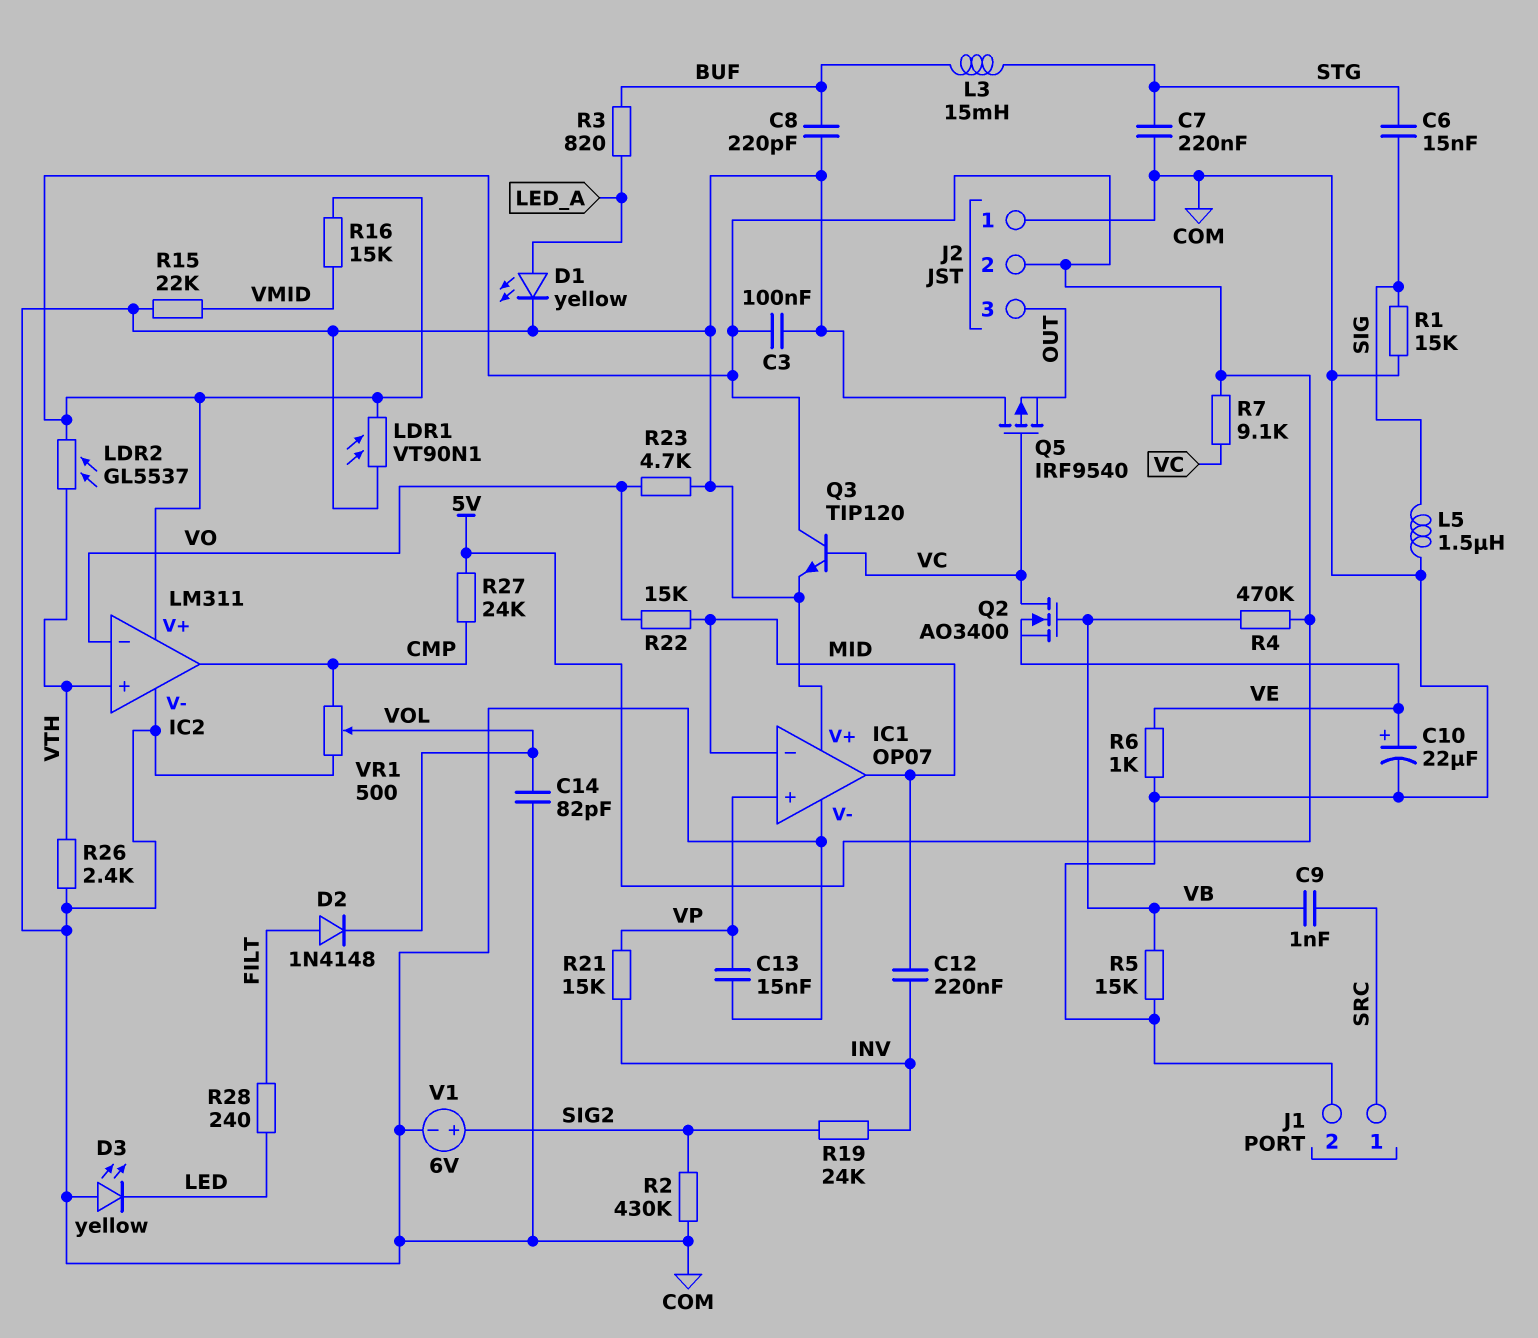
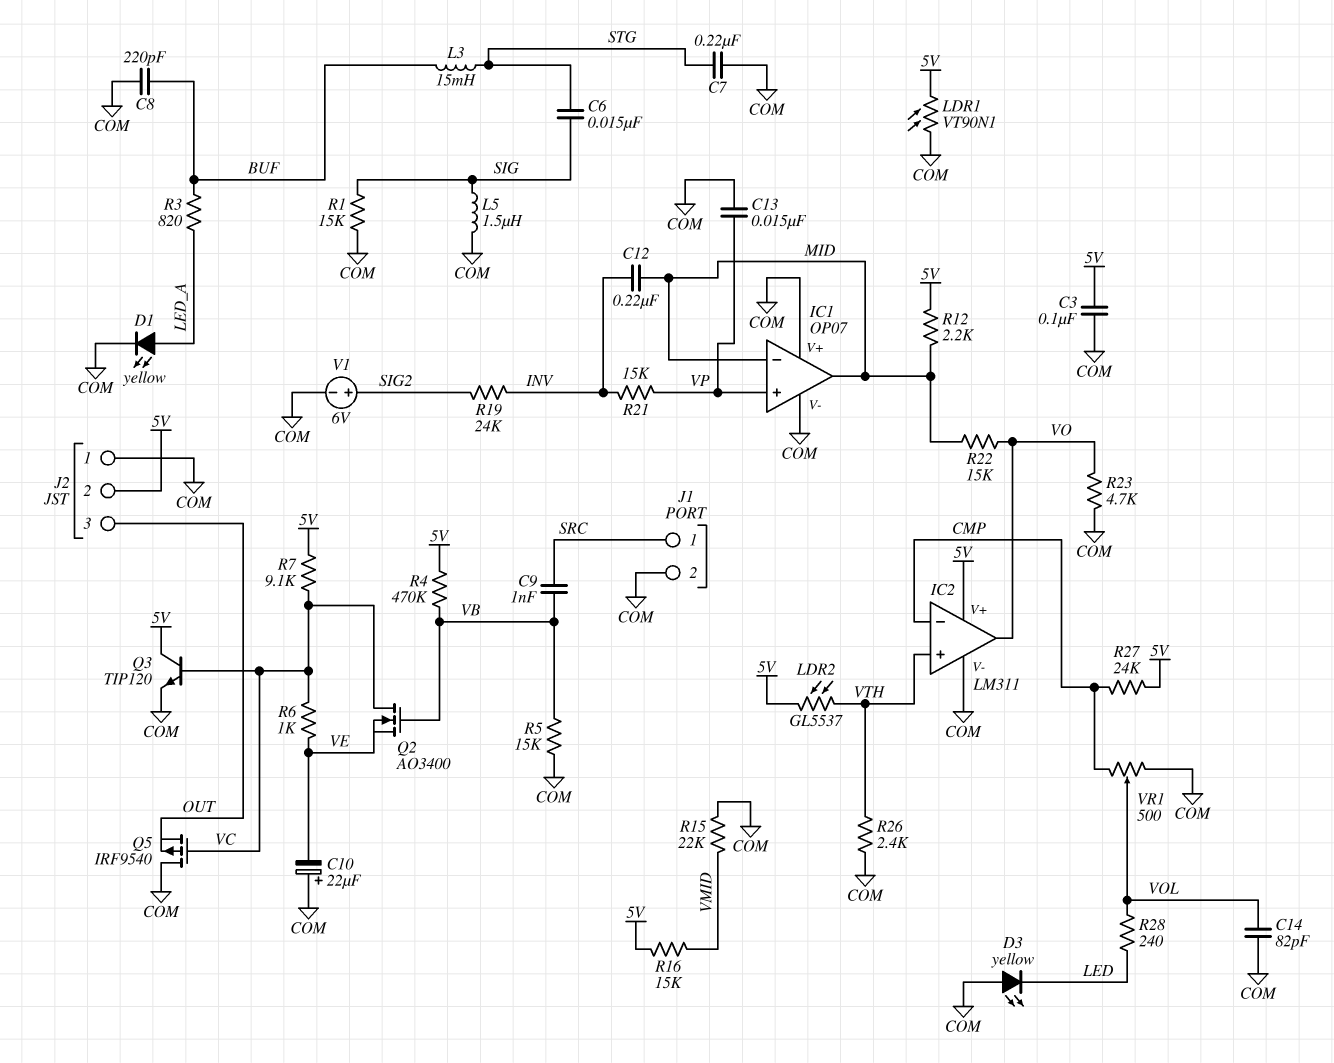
C10: 22uF (plus VE, minus COM) -> 22uF (plus COM, minus VE)
D2: diode 1N4148 (A FILT, K VOL) -> none
IC2 pin in-: VO -> CMP
IC2 pin out: CMP -> VO
R2: 430k (COM, SIG2) -> none
R6: 1k (COM, VE) -> 1k (VC, VE)
R12: none -> 2.2k (5V, MID)
R28: 240 (FILT, LED) -> 240 (LED, VOL)

